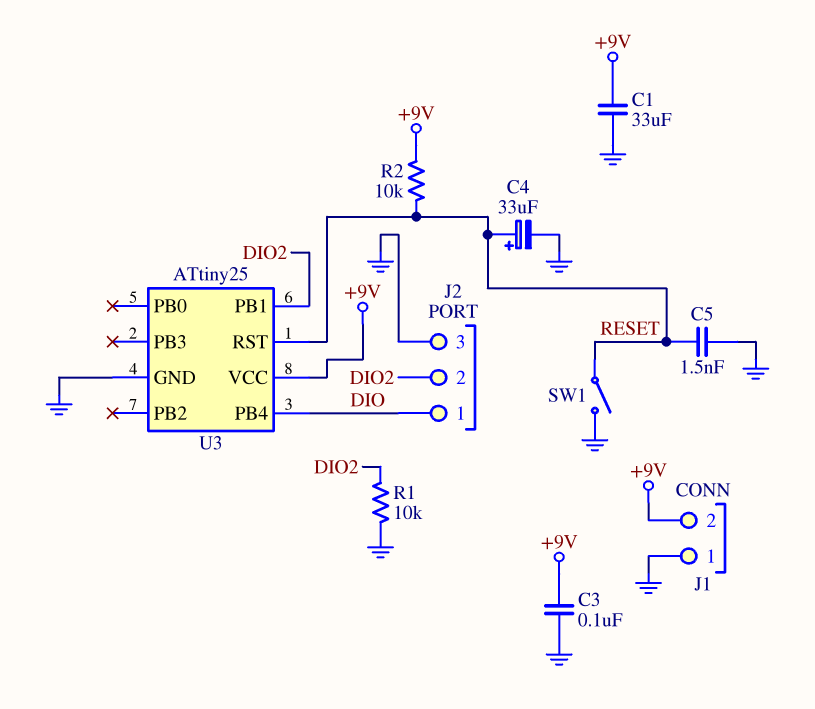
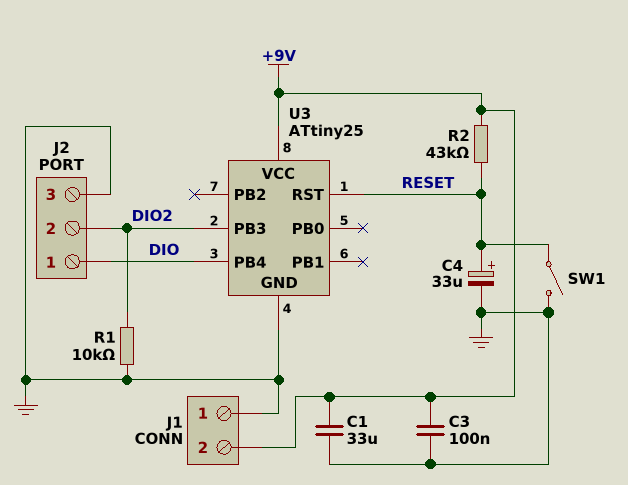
C5: 1.5nF (GND, RESET) -> none
R2: 10k (+9V, RESET) -> 43k (+9V, RESET)
U3 pin PB1: DIO2 -> none
U3 pin PB3: none -> DIO2

